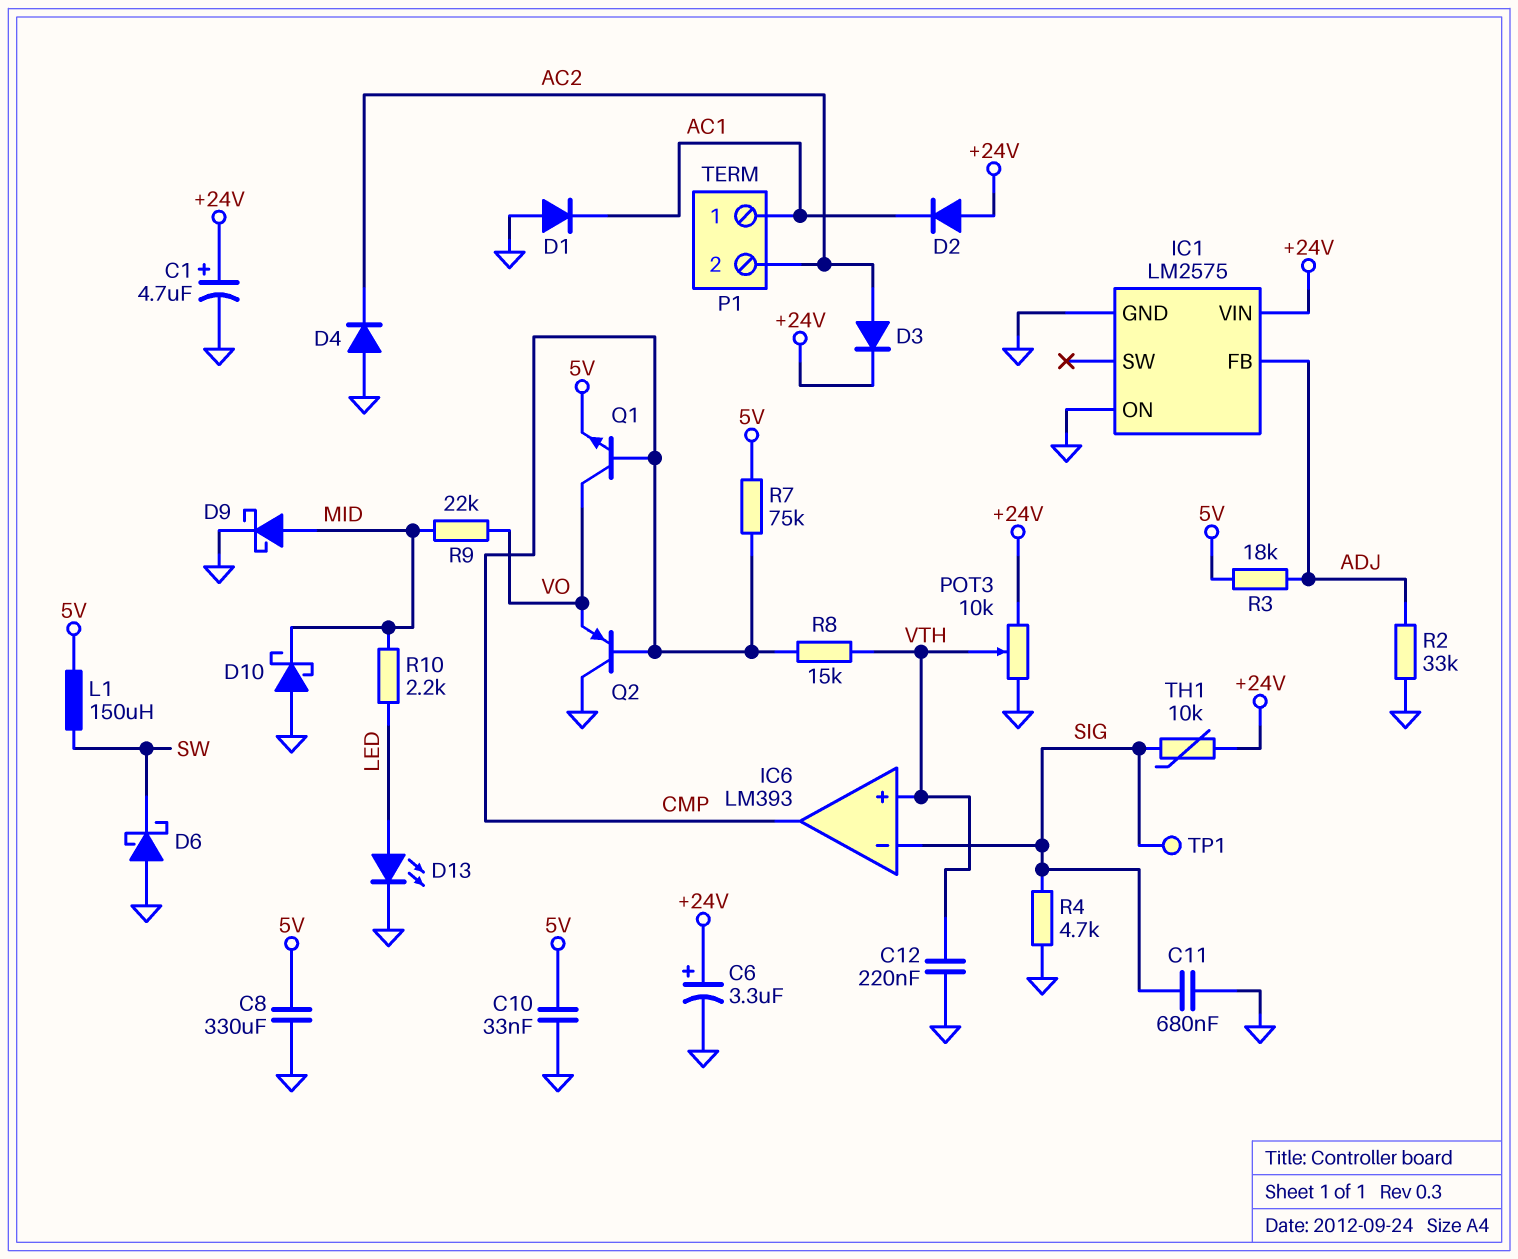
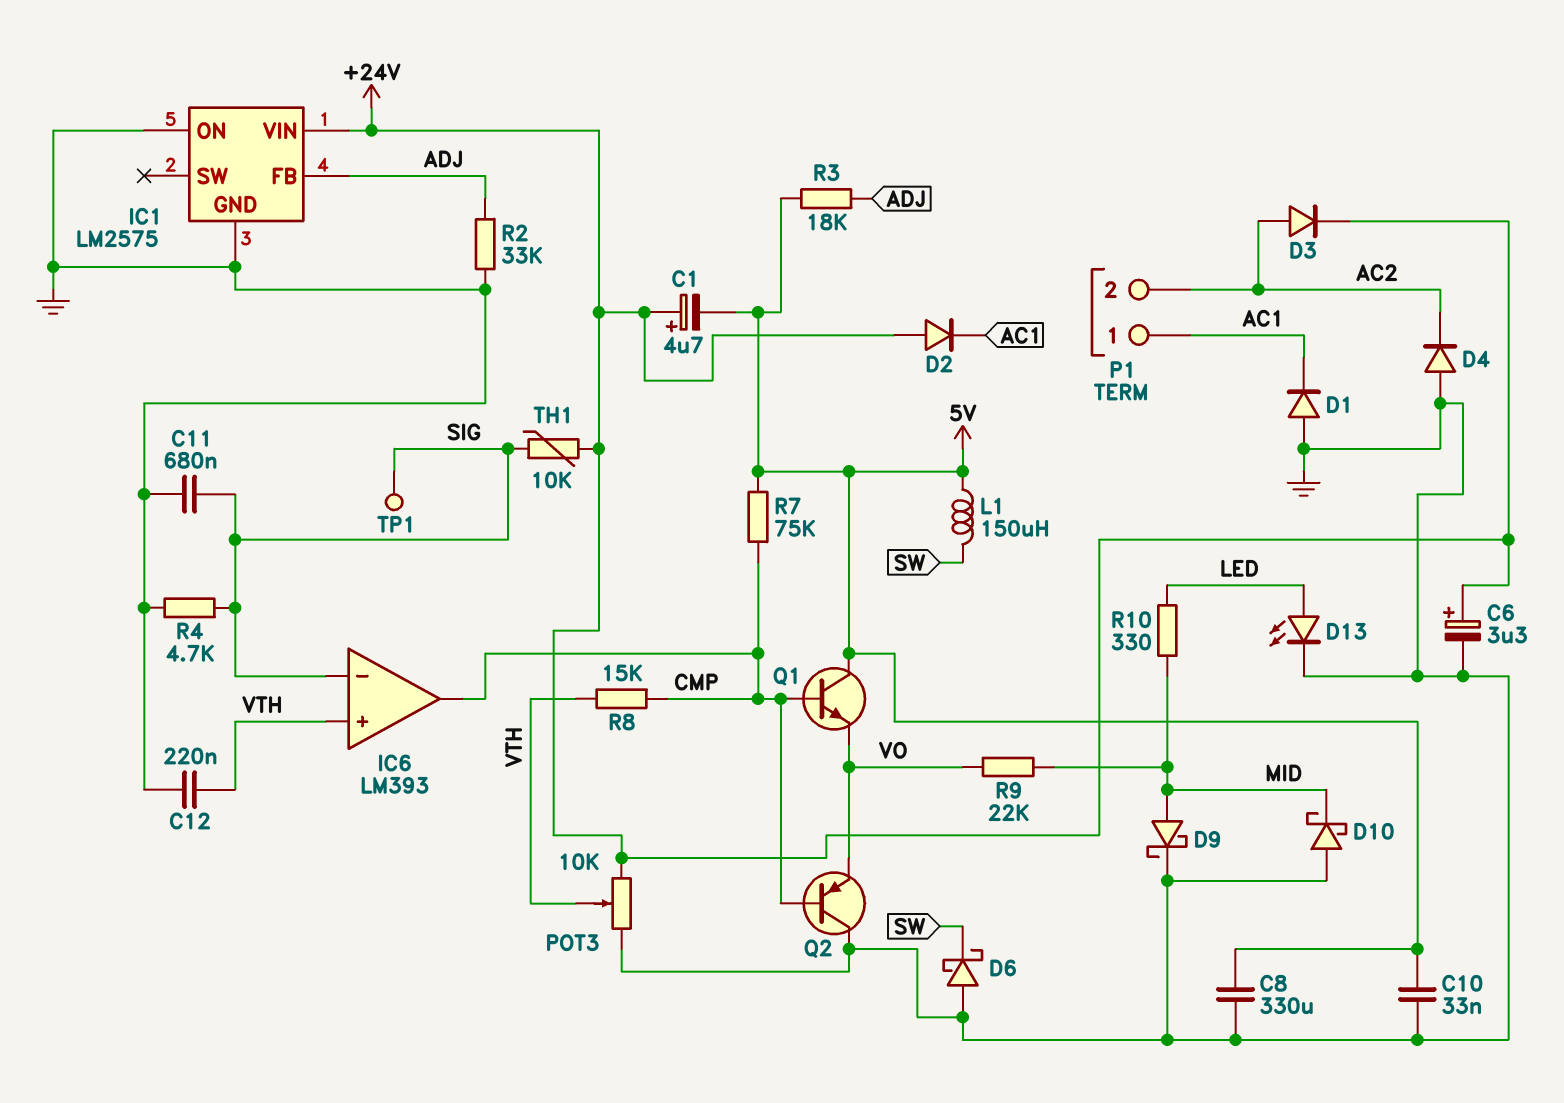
C1: 4.7uF (plus +24V, minus GND) -> 4.7uF (plus +24V, minus 5V)
Q1: NPN (B CMP, C VO, E 5V) -> NPN (B CMP, C 5V, E VO)
R10: 2.2k (LED, MID) -> 330 (LED, MID)

